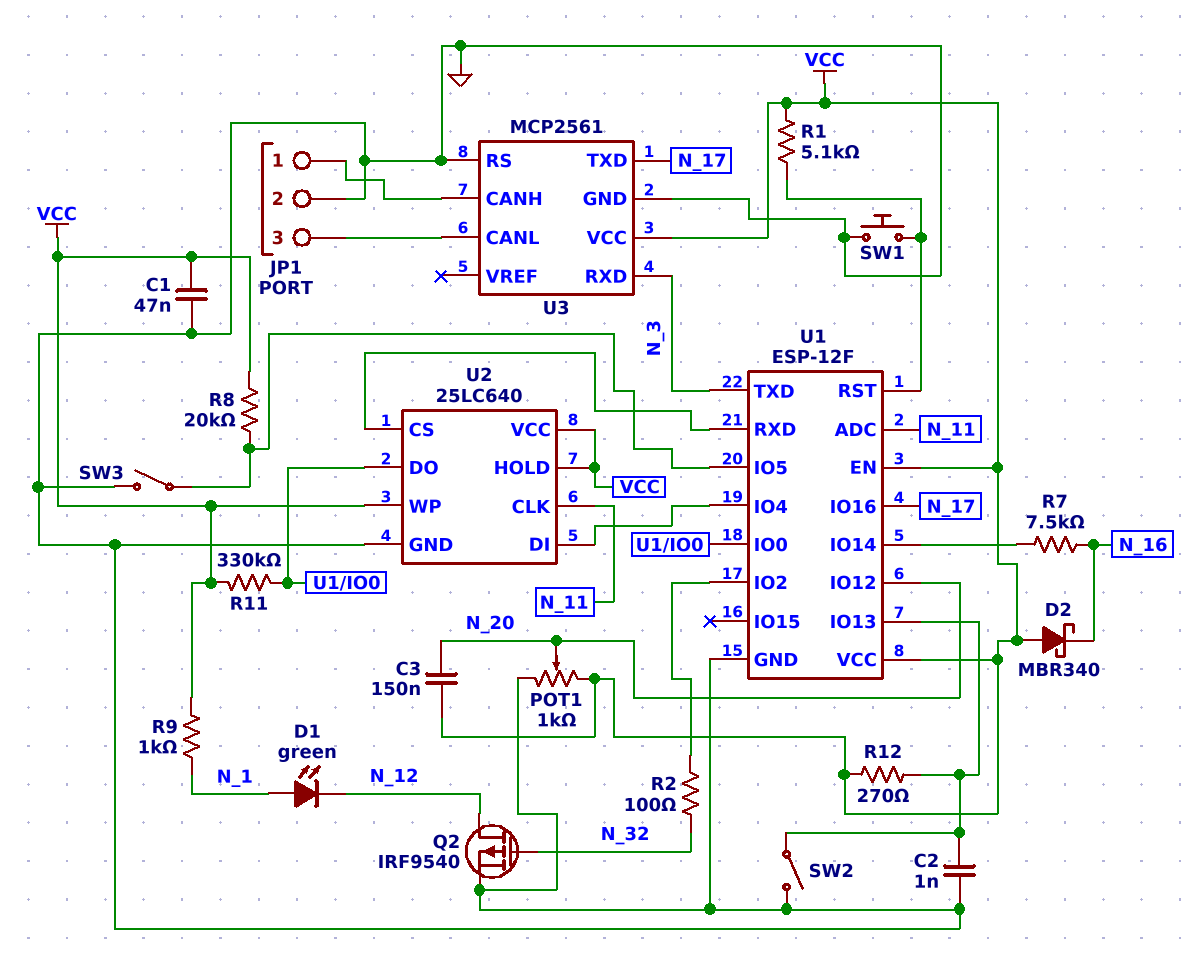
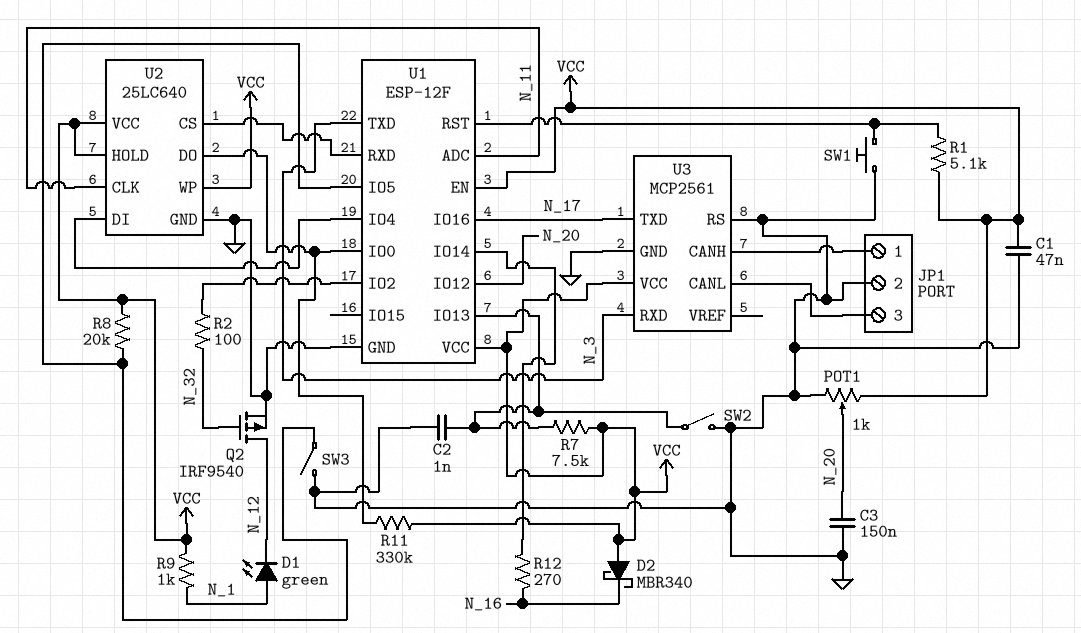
C3: 150nF (N_20, VCC) -> 150nF (GND, N_20)
R7: 7.5k (N_16, U1/IO14) -> 7.5k (U1/IO13, VCC)
R12: 270 (U1/IO13, VCC) -> 270 (N_16, U1/IO14)

